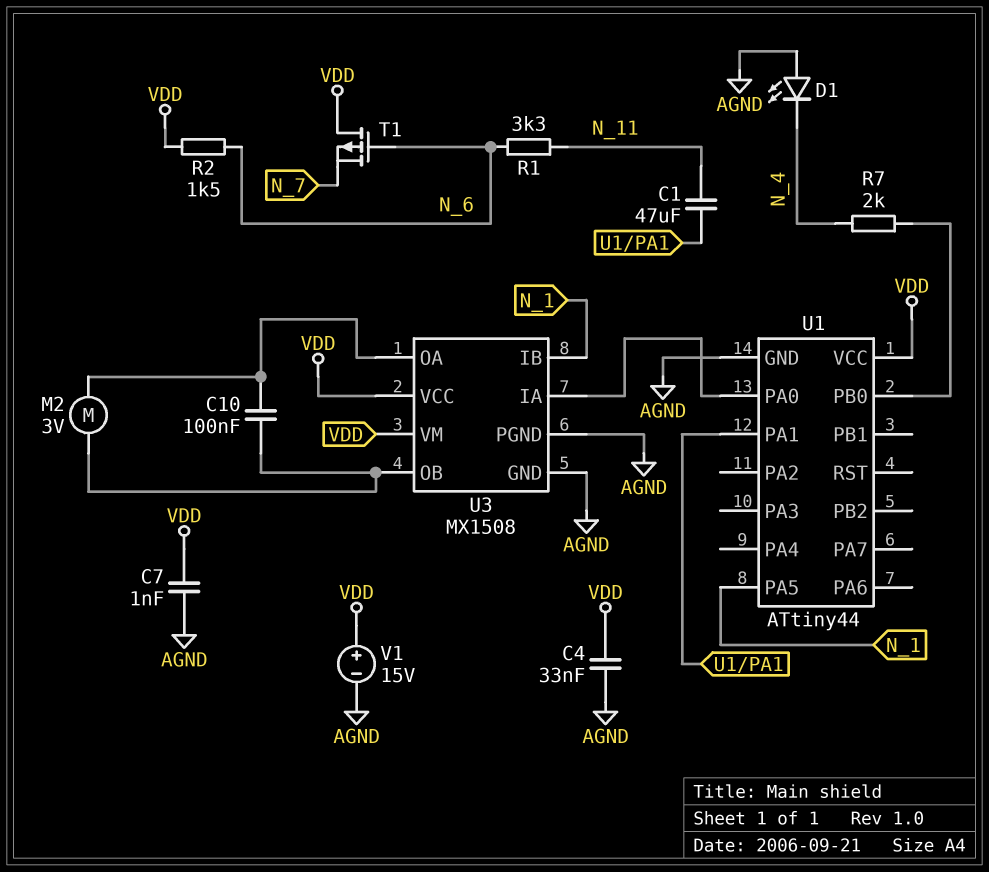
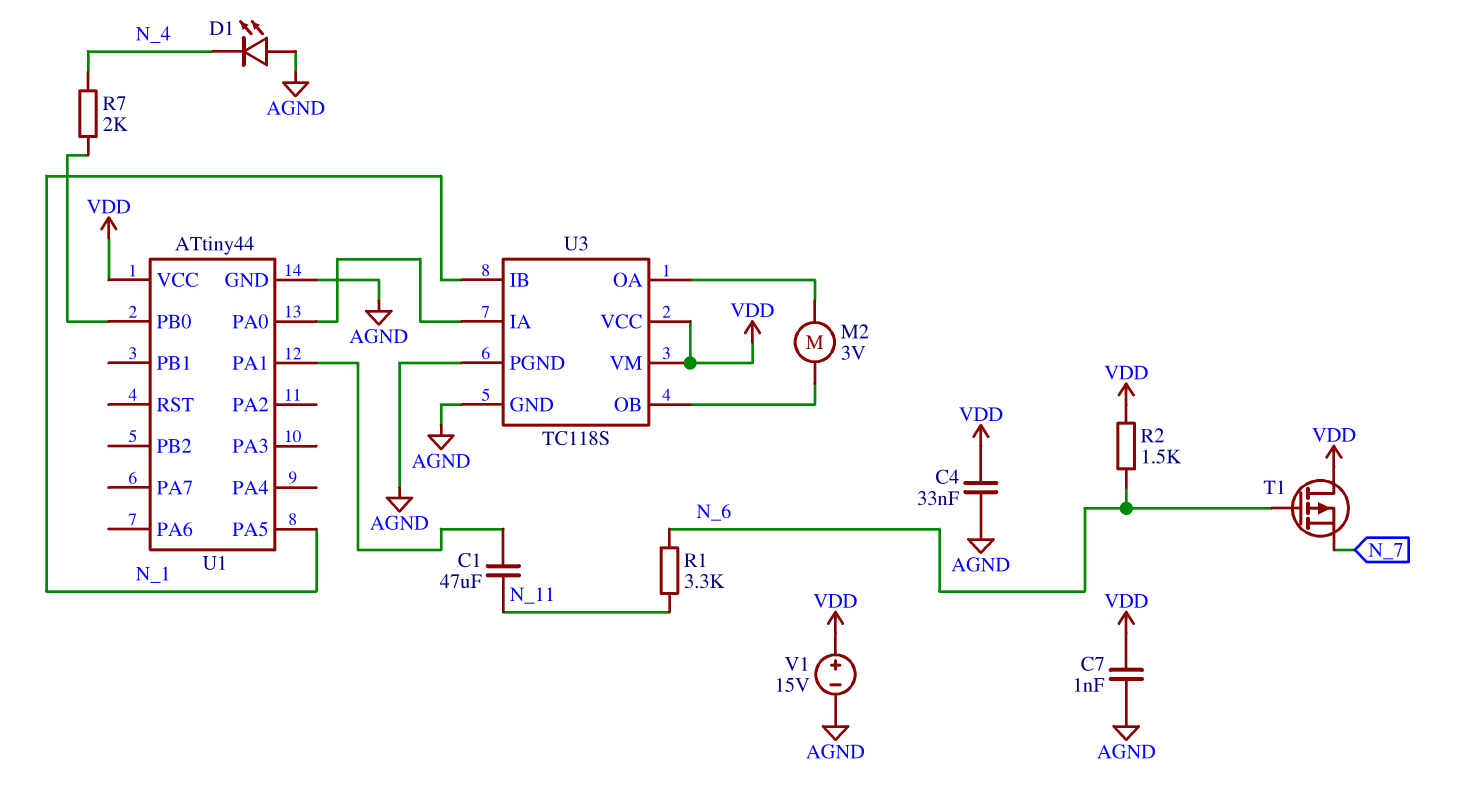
C10: 100nF (U3/OA, U3/OB) -> none
U3: MX1508 -> TC118S

